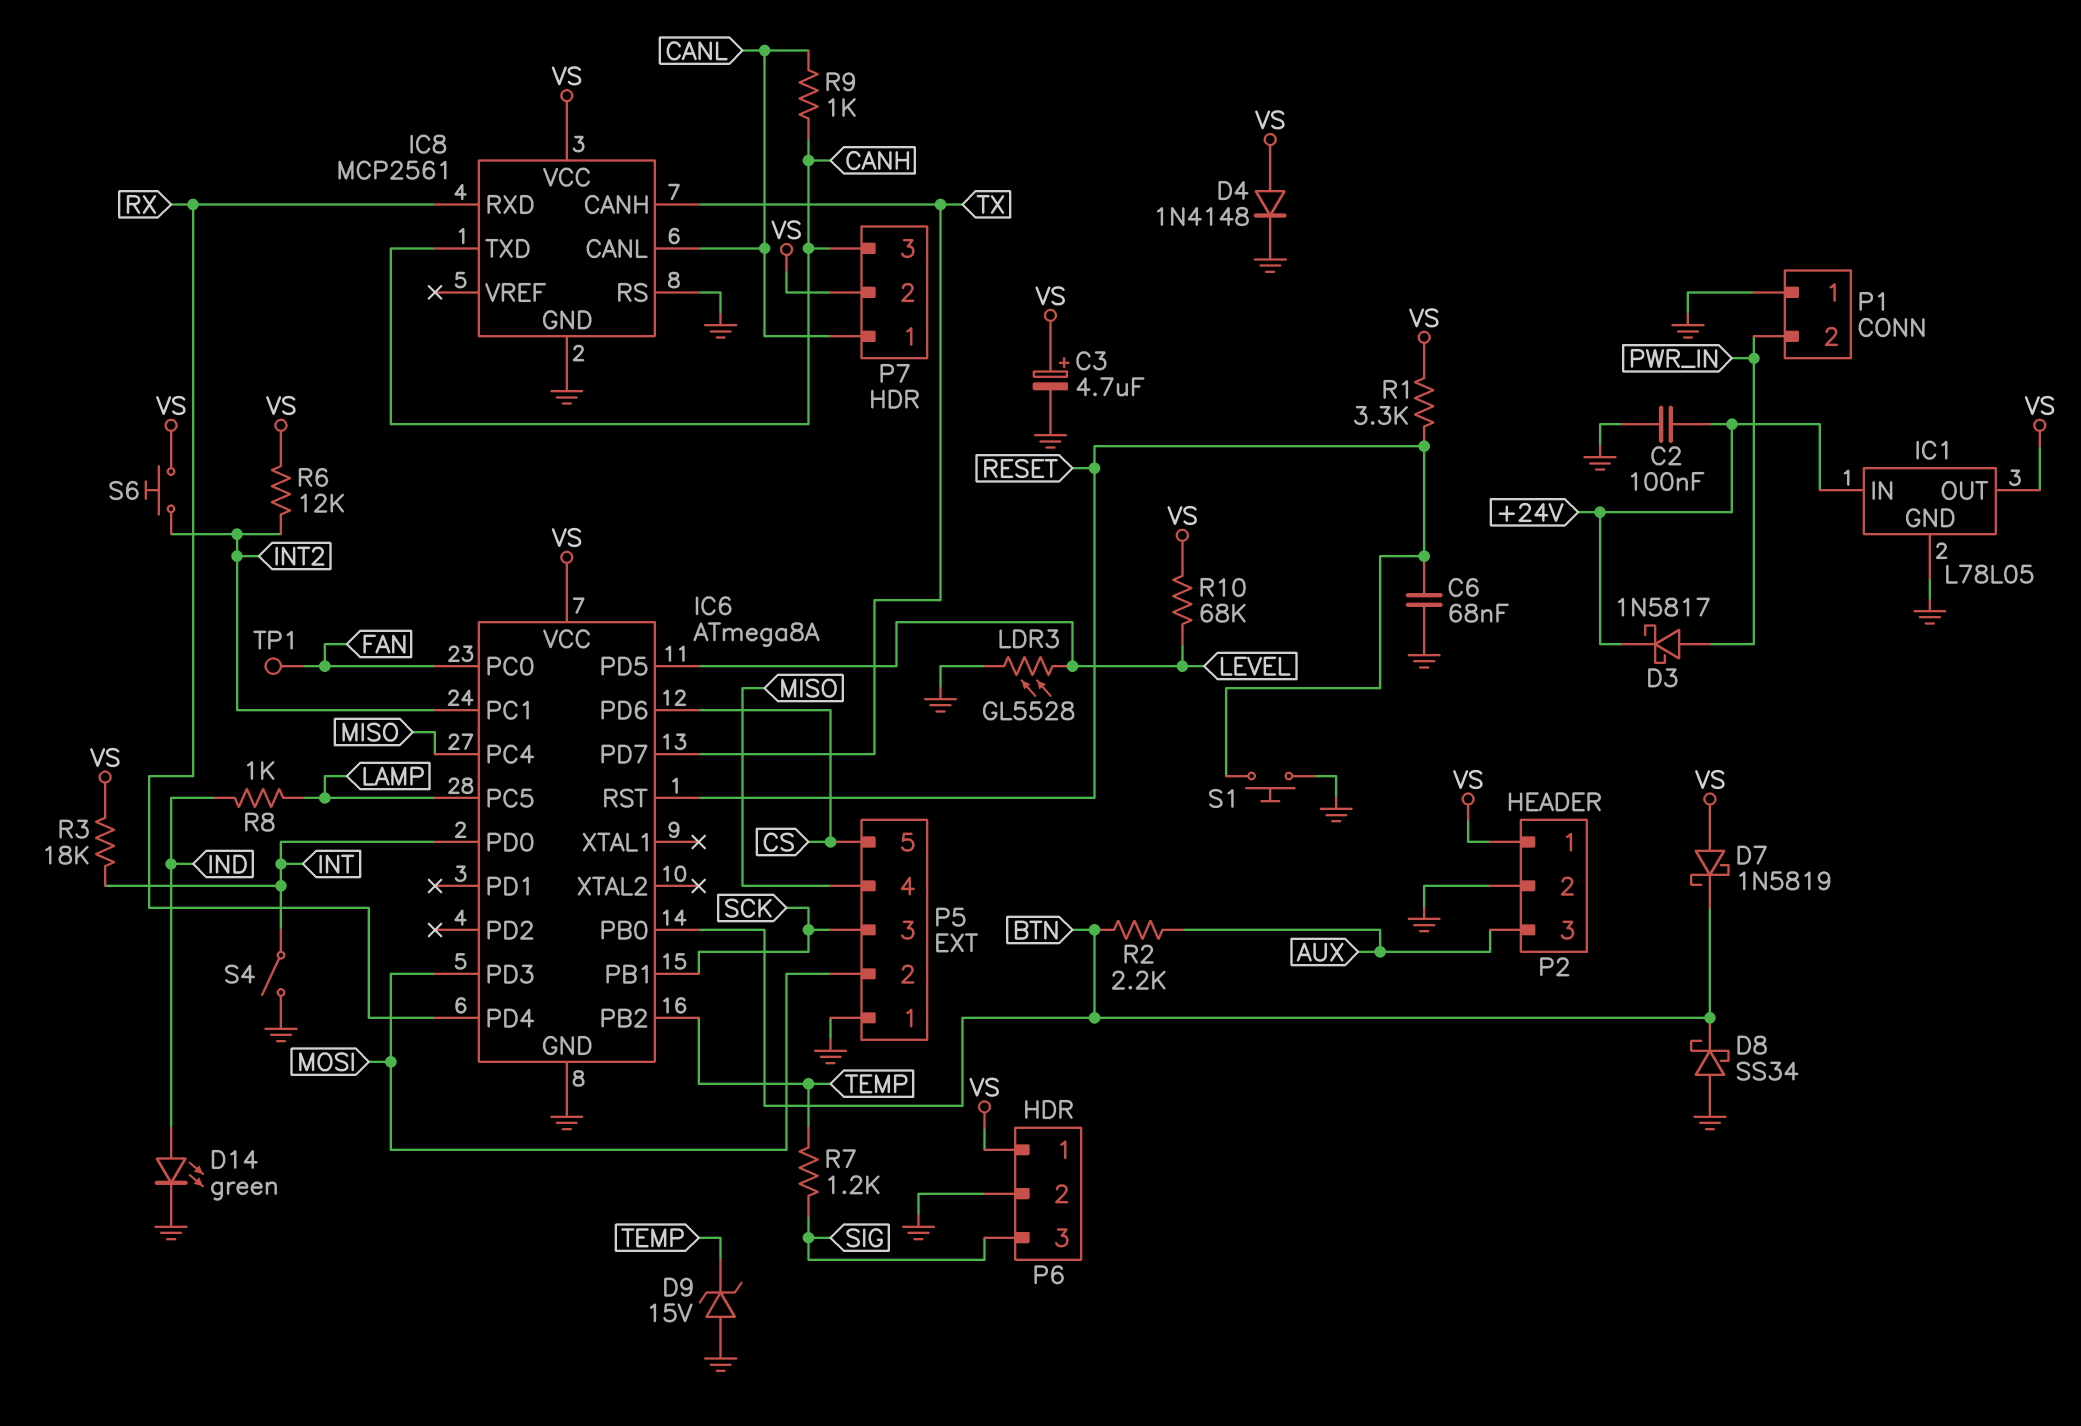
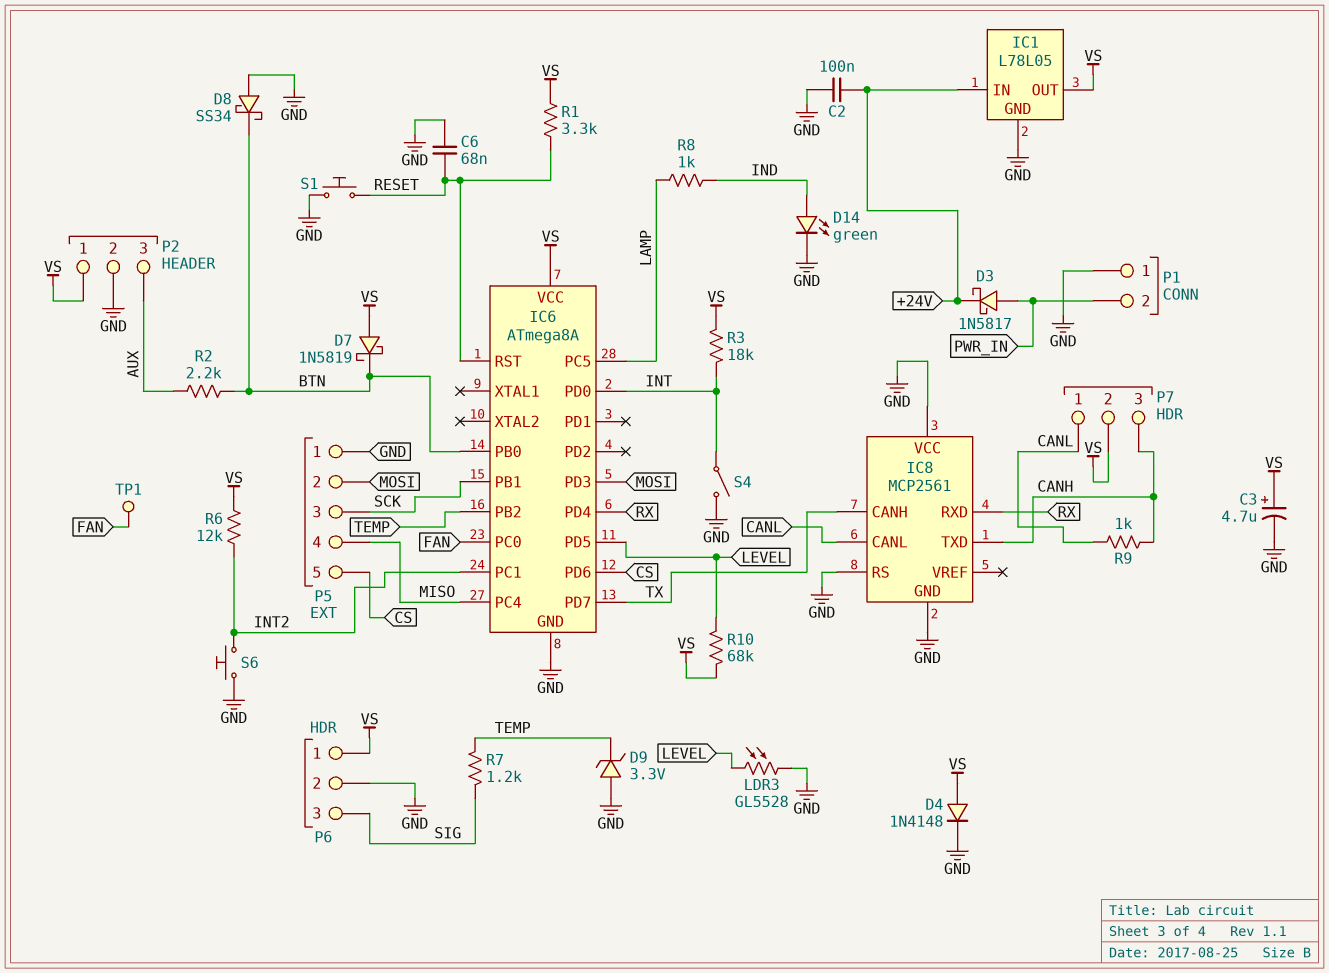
D9: zener 15V (A GND, K TEMP) -> zener 3.3V (A GND, K TEMP)
IC8 pin VCC: VS -> GND
S6: button (INT2, VS) -> button (GND, INT2)

